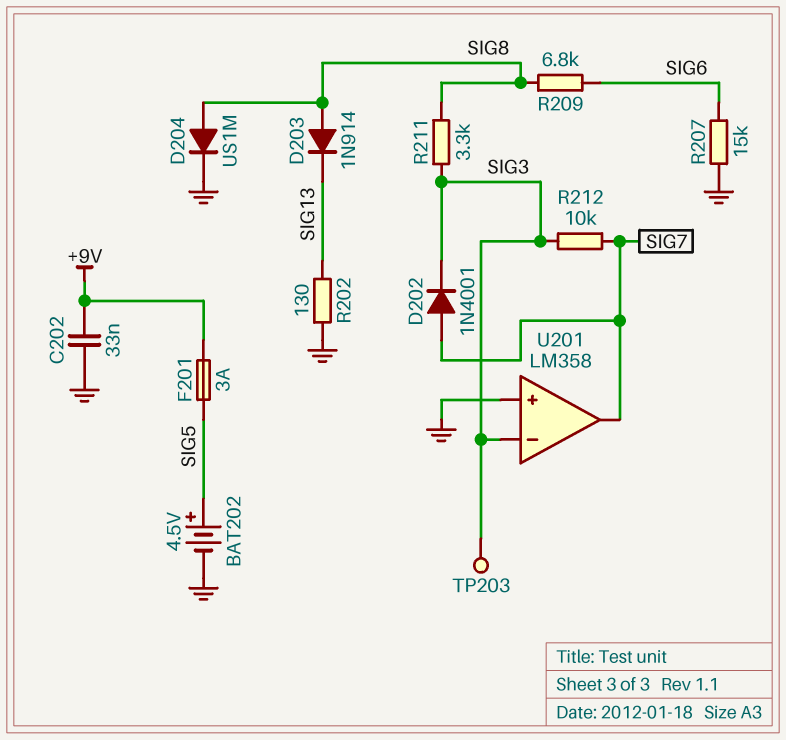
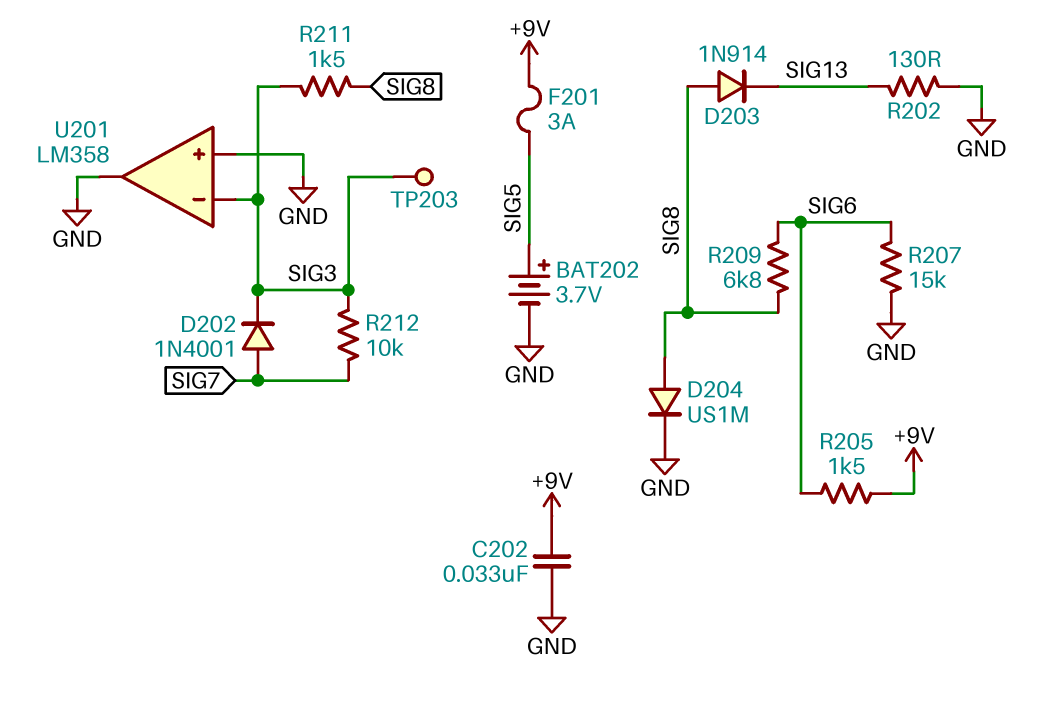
BAT202: 4.5V (plus SIG5, minus GND) -> 3.7V (plus SIG5, minus GND)
R205: none -> 1.5k (+9V, SIG6)
R211: 3.3k (SIG3, SIG8) -> 1.5k (SIG3, SIG8)
U201 pin out: SIG7 -> GND

